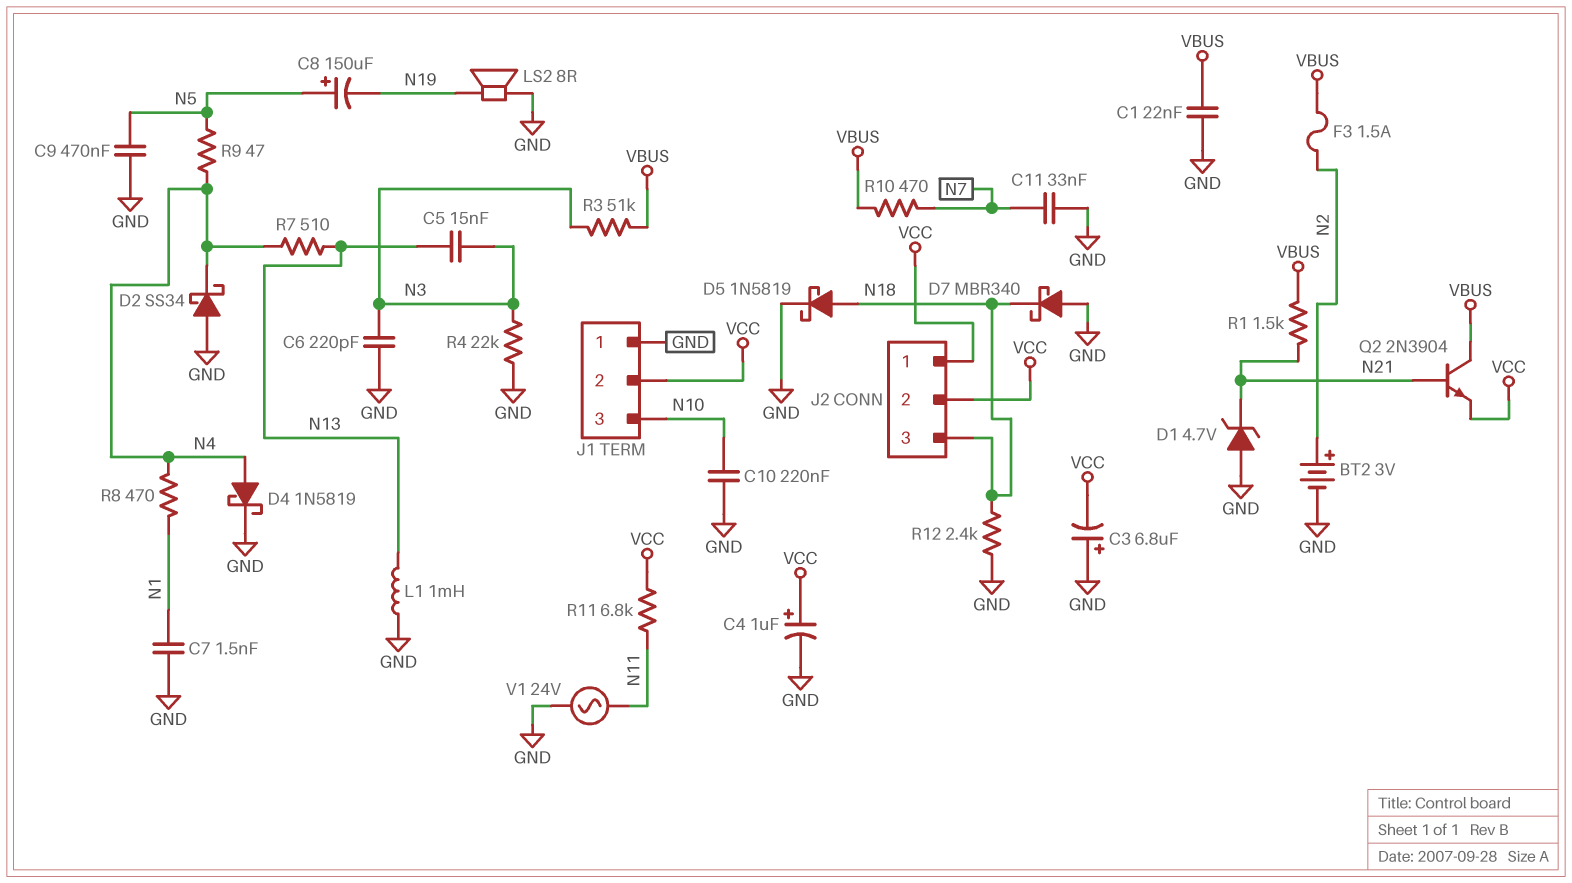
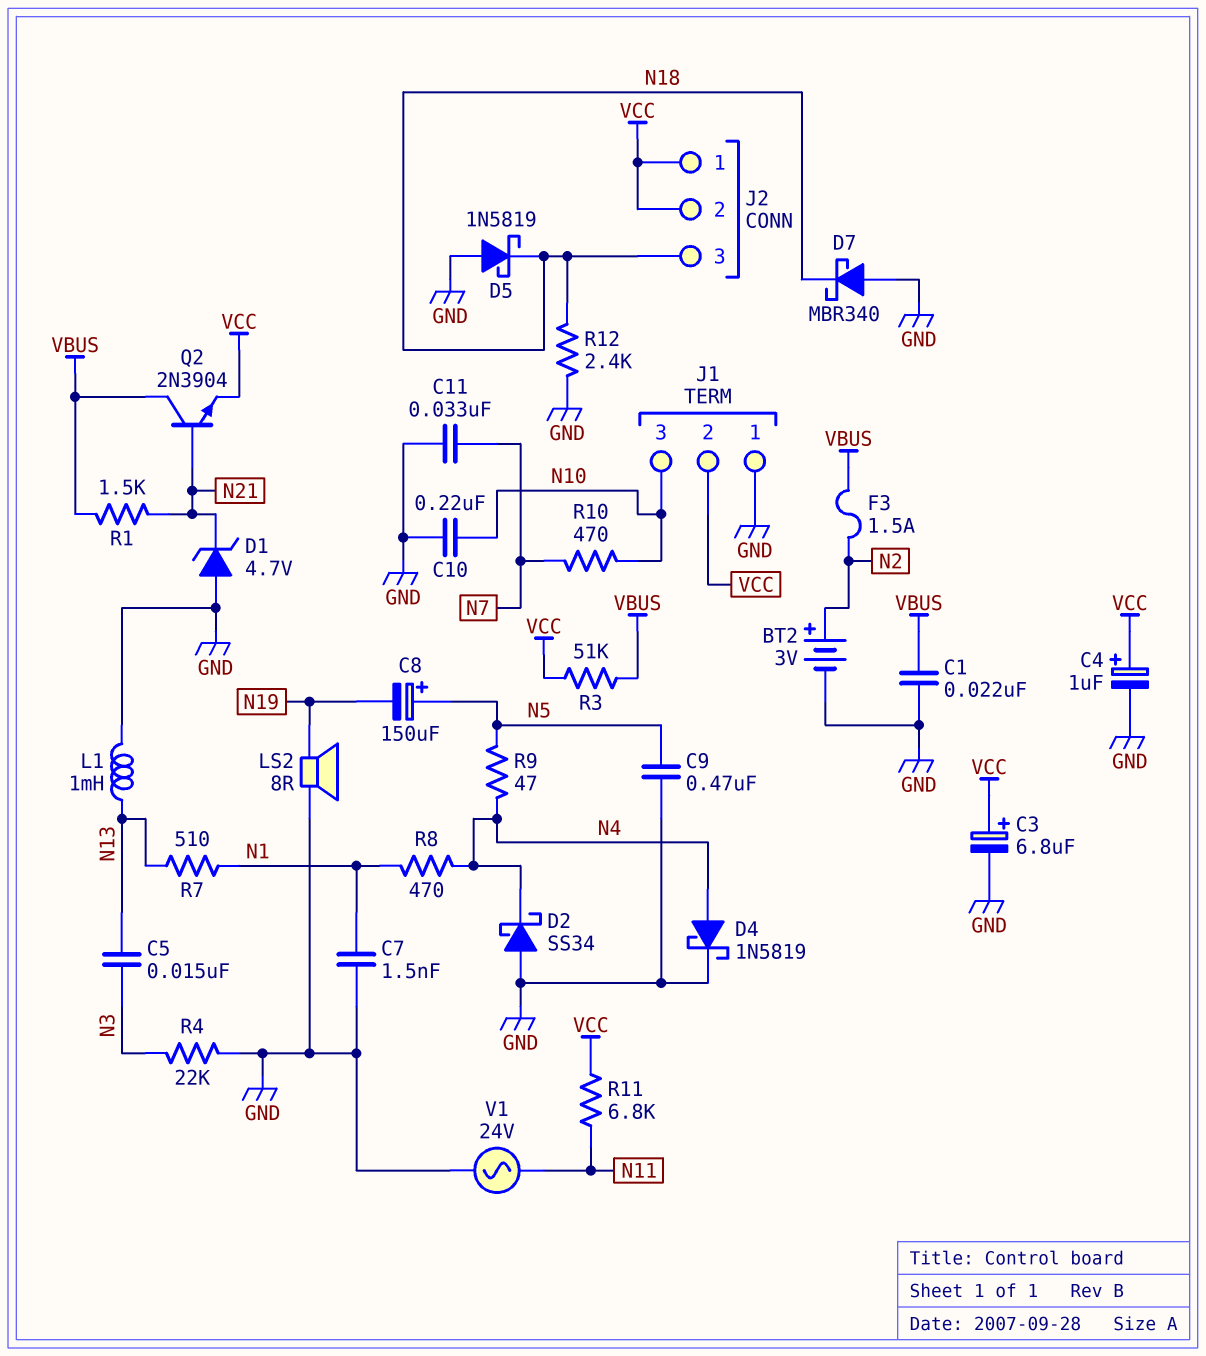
C3: 6.8uF (plus GND, minus VCC) -> 6.8uF (plus VCC, minus GND)
C6: 220pF (GND, N3) -> none
D5: schottky 1N5819 (A N18, K GND) -> schottky 1N5819 (A GND, K N18)
R3: 51k (N3, VBUS) -> 51k (VBUS, VCC)
R7: 510 (N4, N13) -> 510 (N1, N13)
R10: 470 (N7, VBUS) -> 470 (N7, N10)

